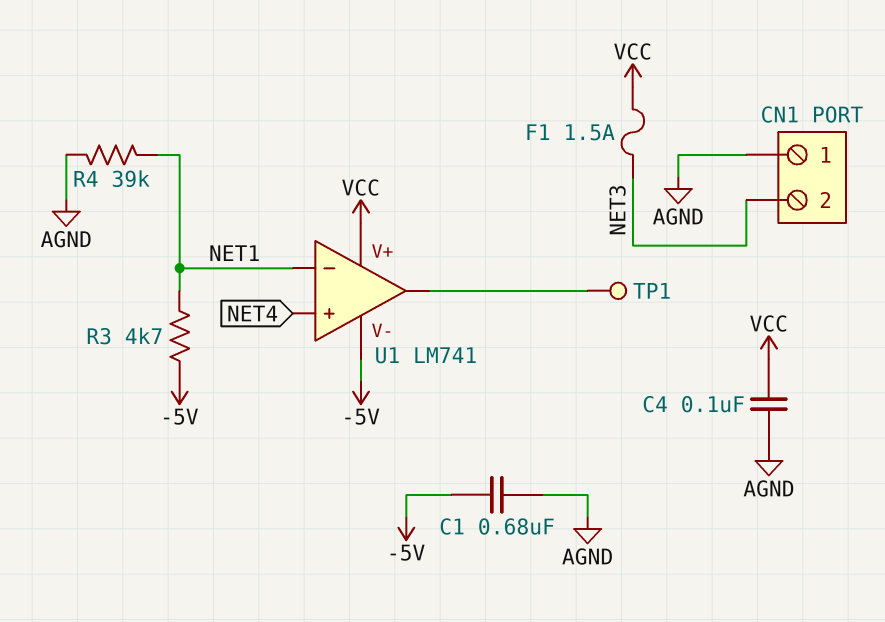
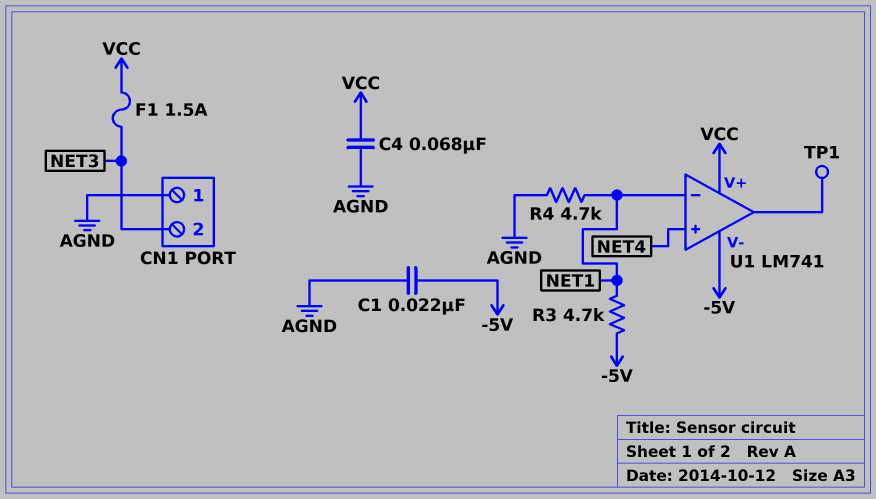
C1: 680nF (-5V, AGND) -> 22nF (-5V, AGND)
C4: 100nF (AGND, VCC) -> 68nF (AGND, VCC)
R4: 39k (AGND, NET1) -> 4.7k (AGND, NET1)

